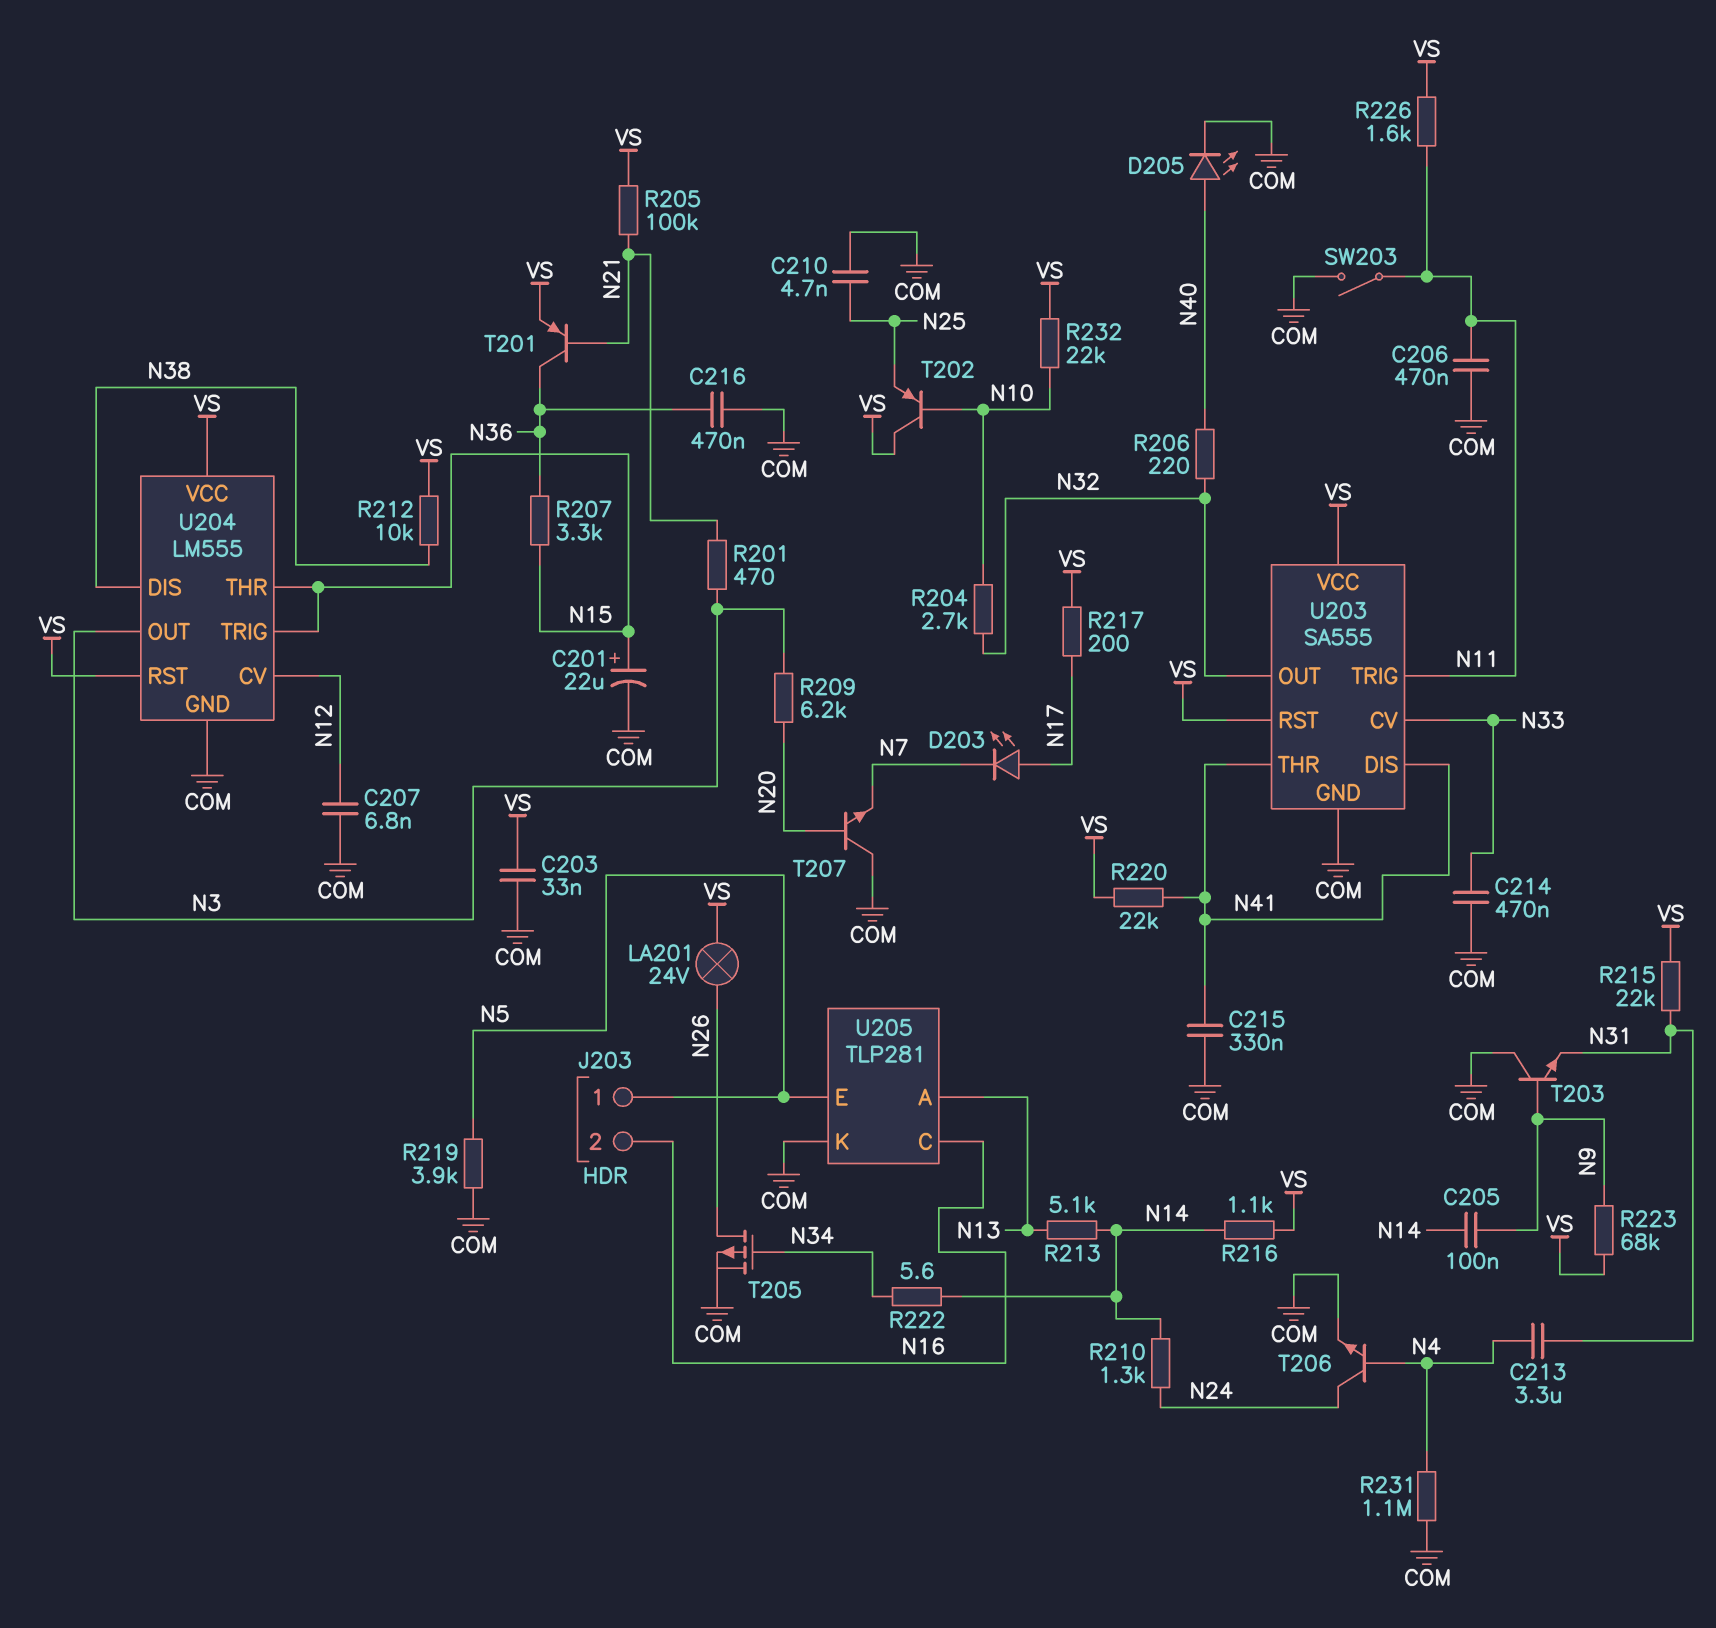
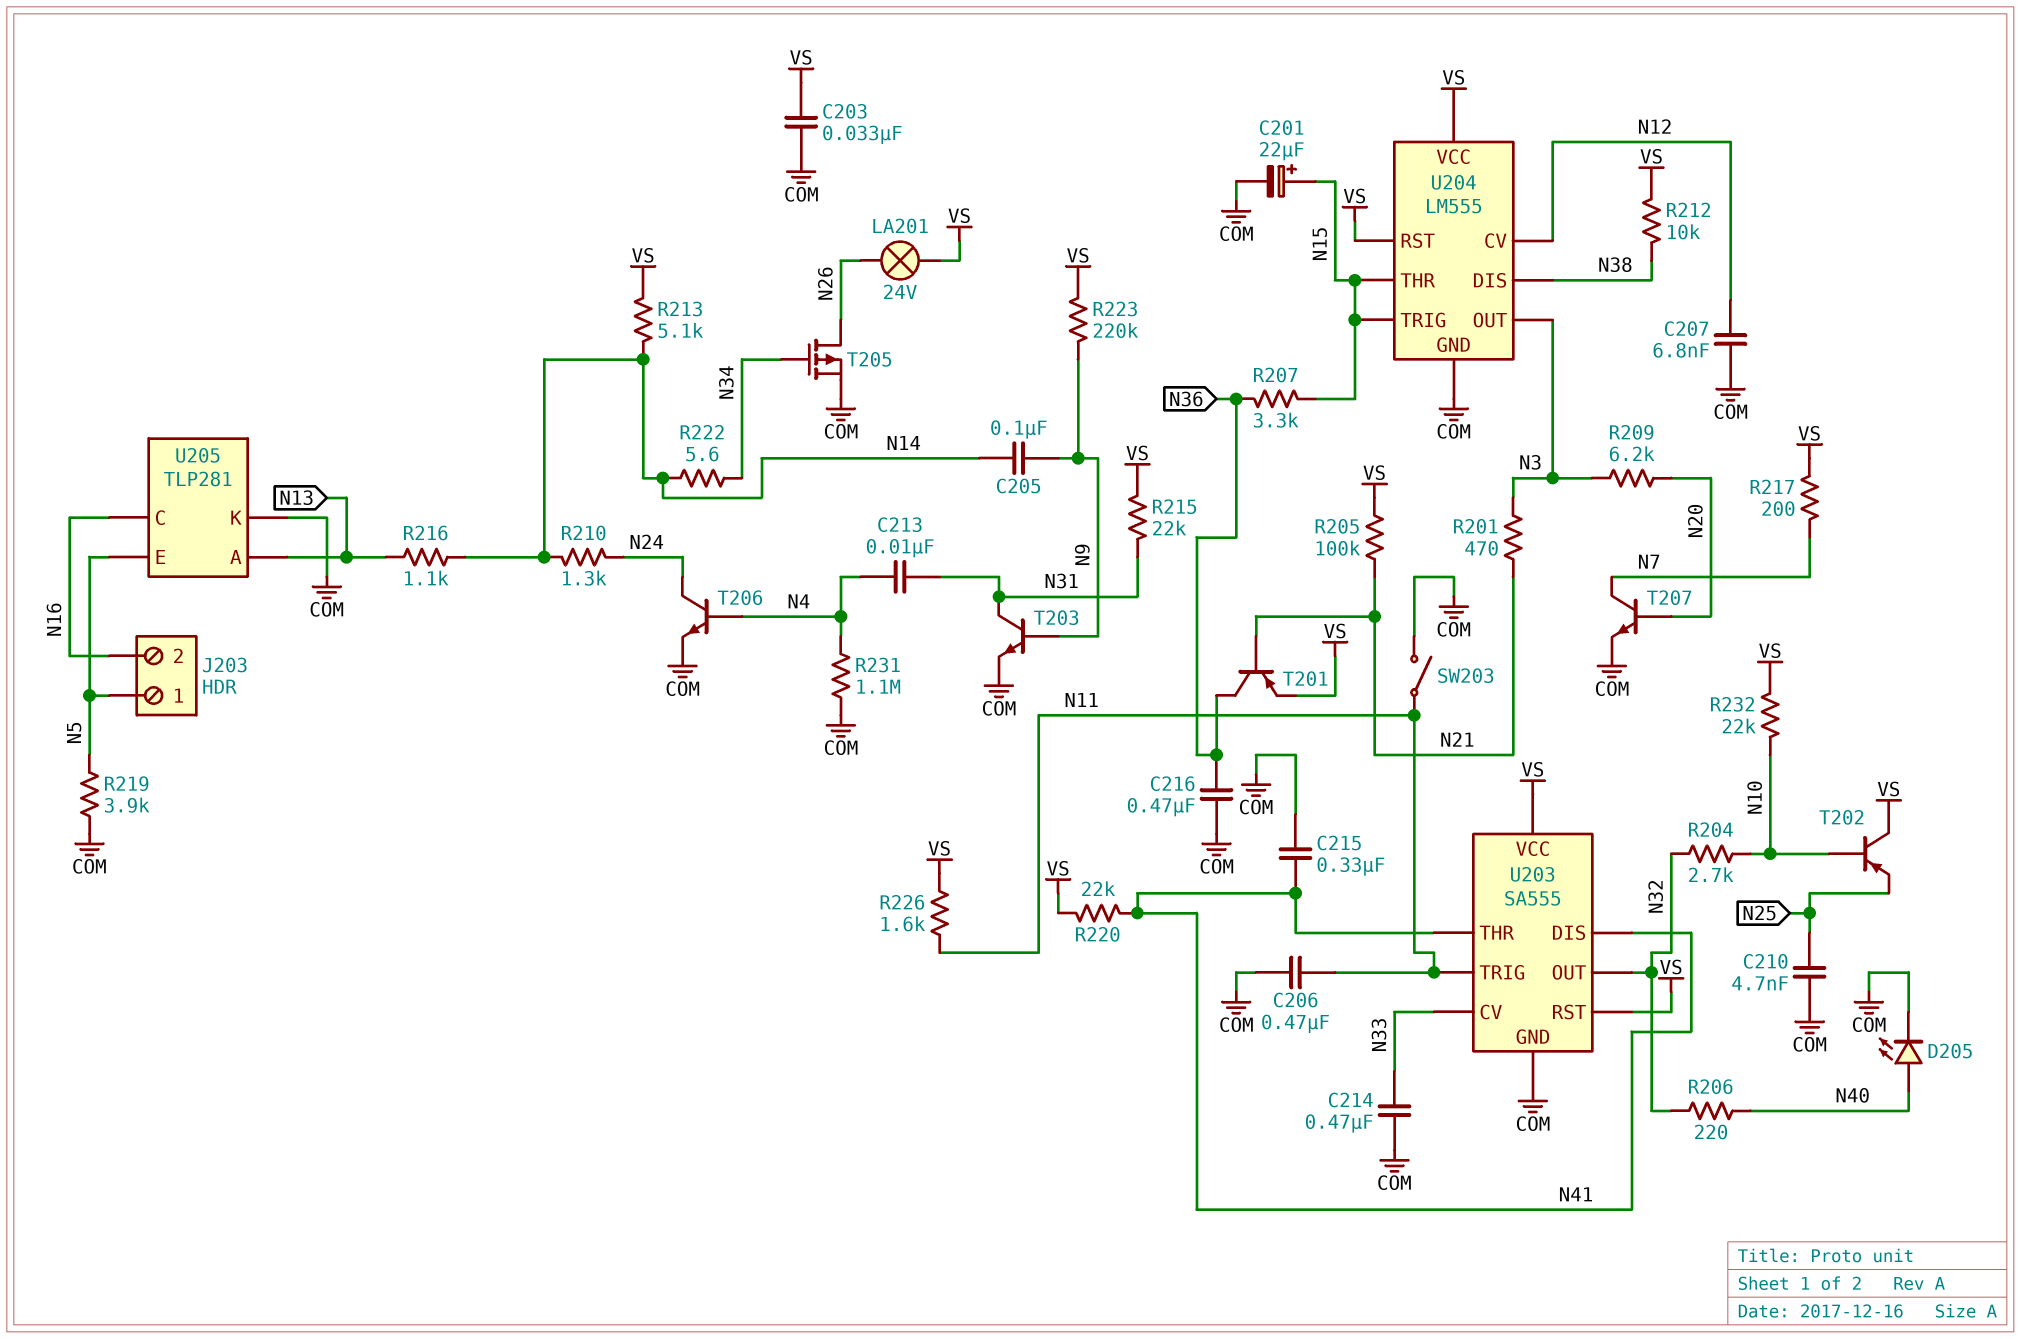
C213: 3.3uF (N4, N31) -> 10nF (N4, N31)
D203: LED (A N17, K N7) -> none
R213: 5.1k (N13, N14) -> 5.1k (N14, VS)
R216: 1.1k (N14, VS) -> 1.1k (N13, N14)
R217: 200 (N17, VS) -> 200 (N7, VS)
R223: 68k (N9, VS) -> 220k (N9, VS)
T203: NPN (B N9, C COM, E N31) -> NPN (B N9, C N31, E COM)
T207: NPN (B N20, C COM, E N7) -> NPN (B N20, C N7, E COM)

